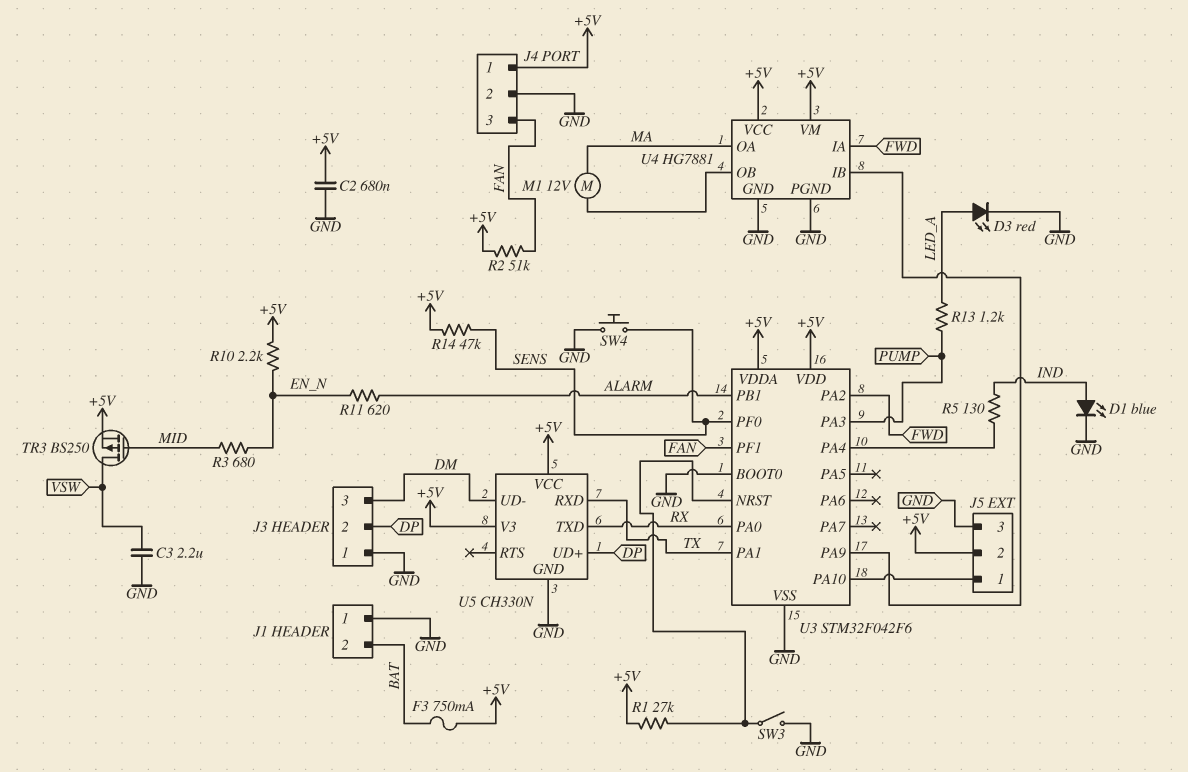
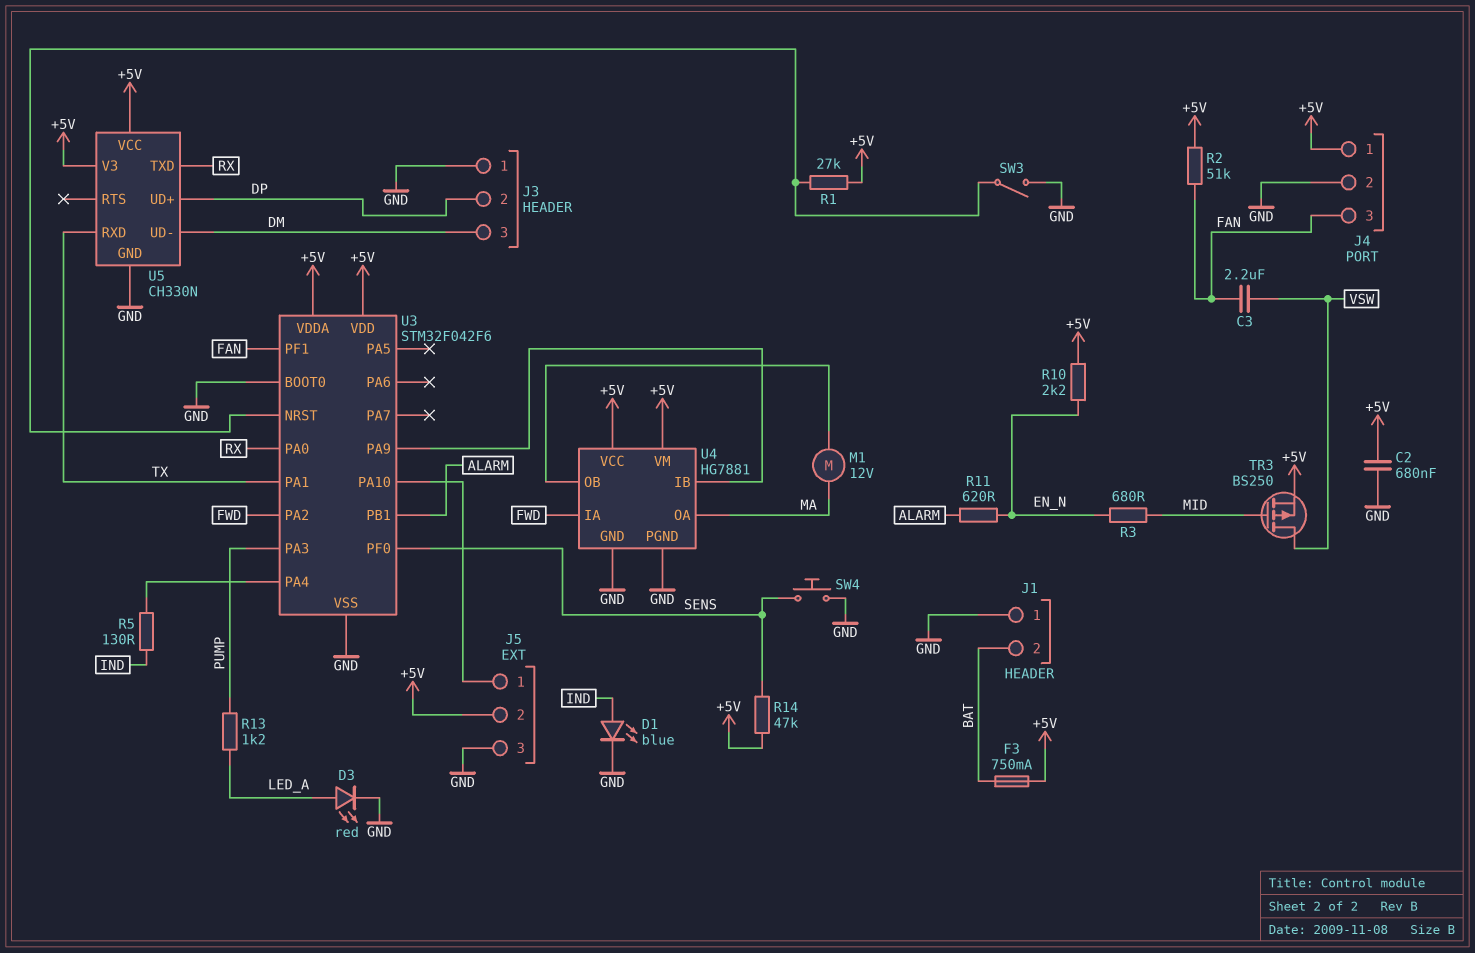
C3: 2.2uF (GND, VSW) -> 2.2uF (FAN, VSW)

